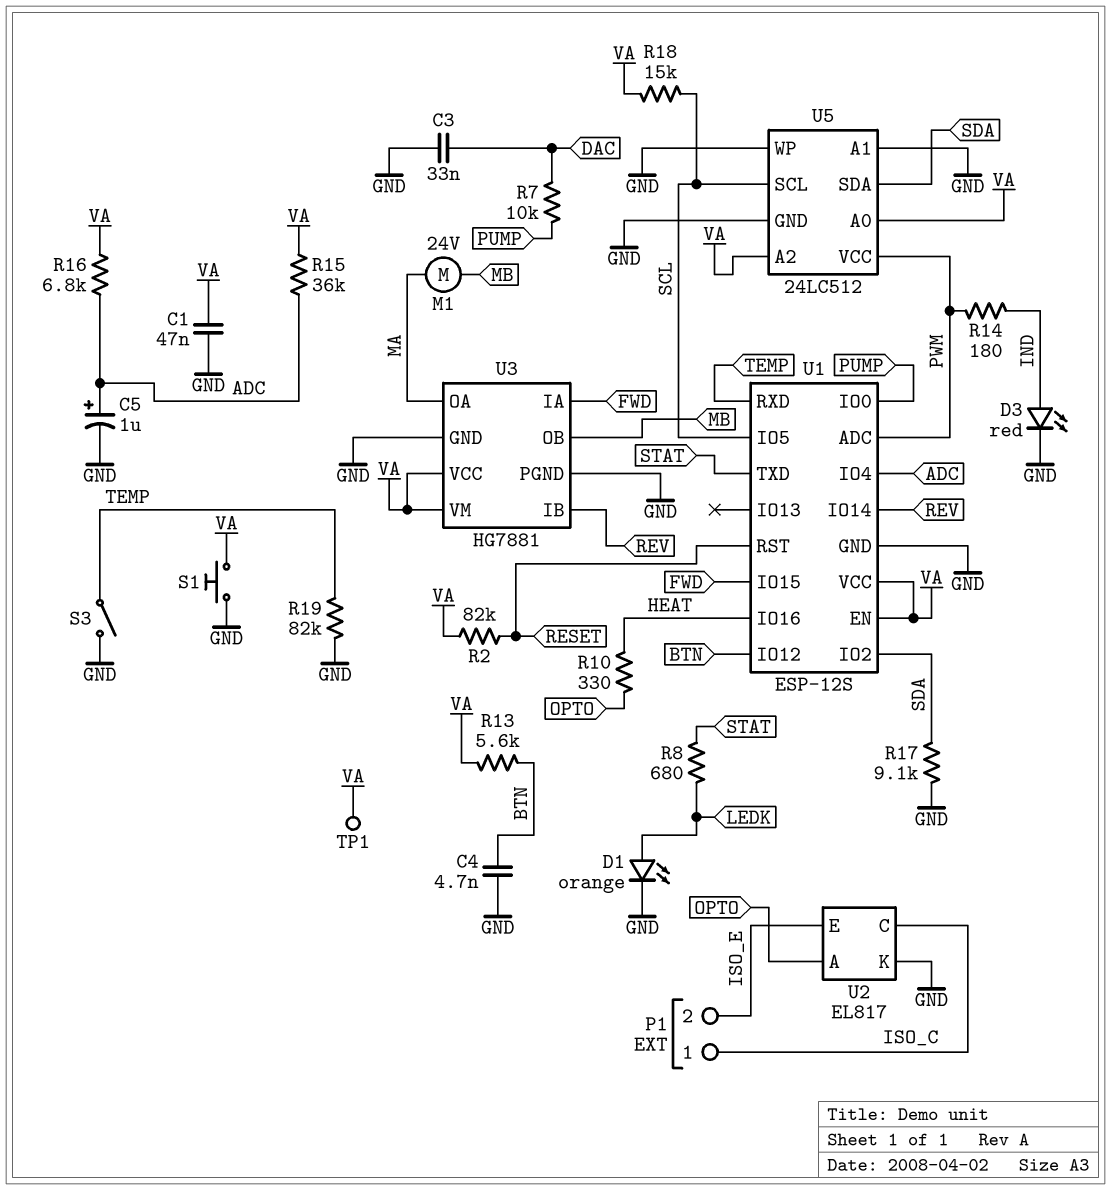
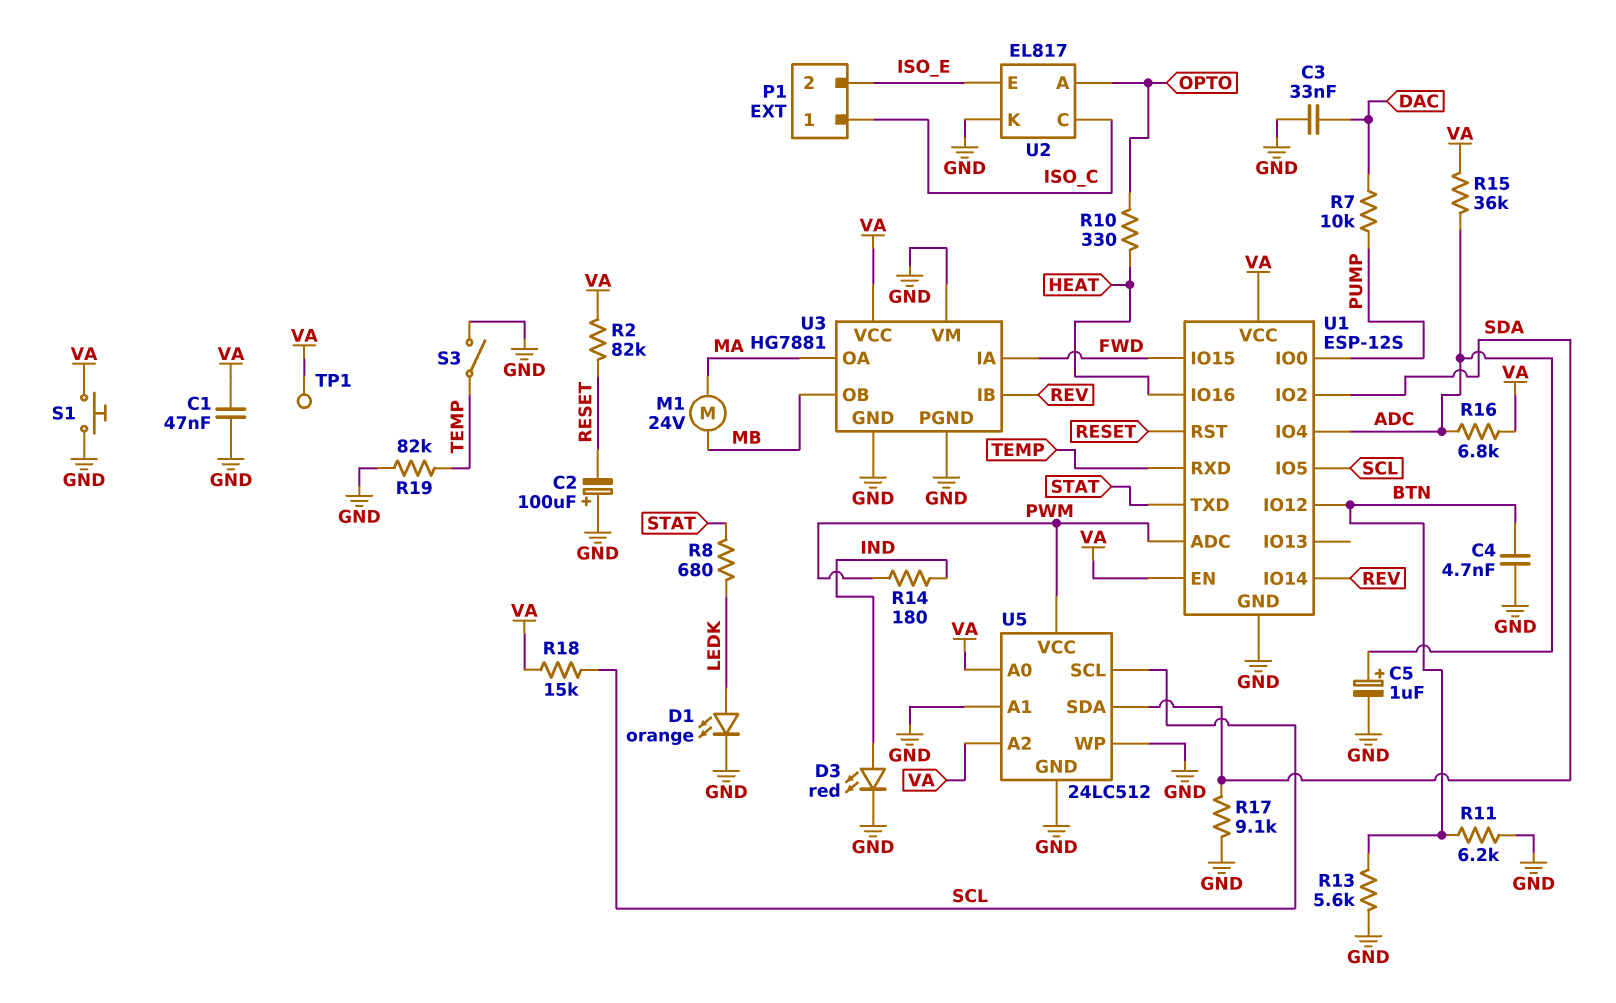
C2: none -> 100uF (plus GND, minus RESET)
R11: none -> 6.2k (BTN, GND)
R13: 5.6k (BTN, VA) -> 5.6k (BTN, GND)
U3 pin VM: VA -> GND

